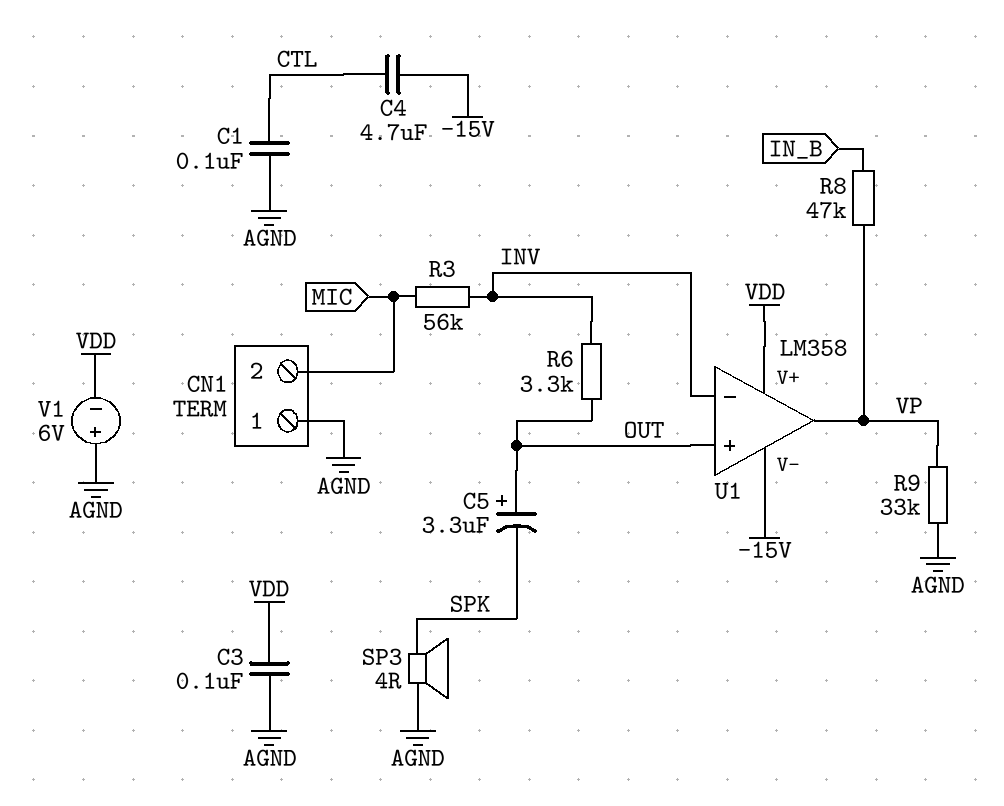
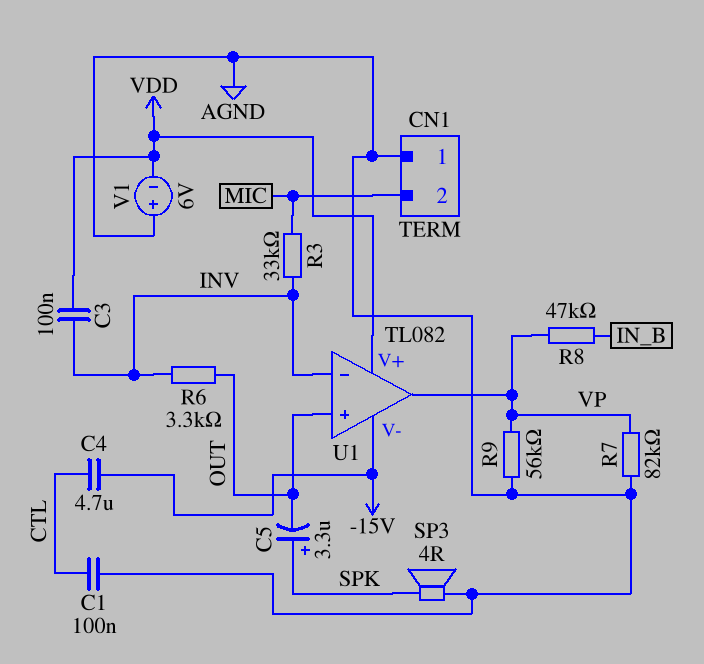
C3: 100nF (AGND, VDD) -> 100nF (INV, VDD)
C5: 3.3uF (plus OUT, minus SPK) -> 3.3uF (plus SPK, minus OUT)
R3: 56k (INV, MIC) -> 33k (INV, MIC)
R7: none -> 82k (AGND, VP)
R9: 33k (AGND, VP) -> 56k (AGND, VP)
U1: LM358 -> TL082

